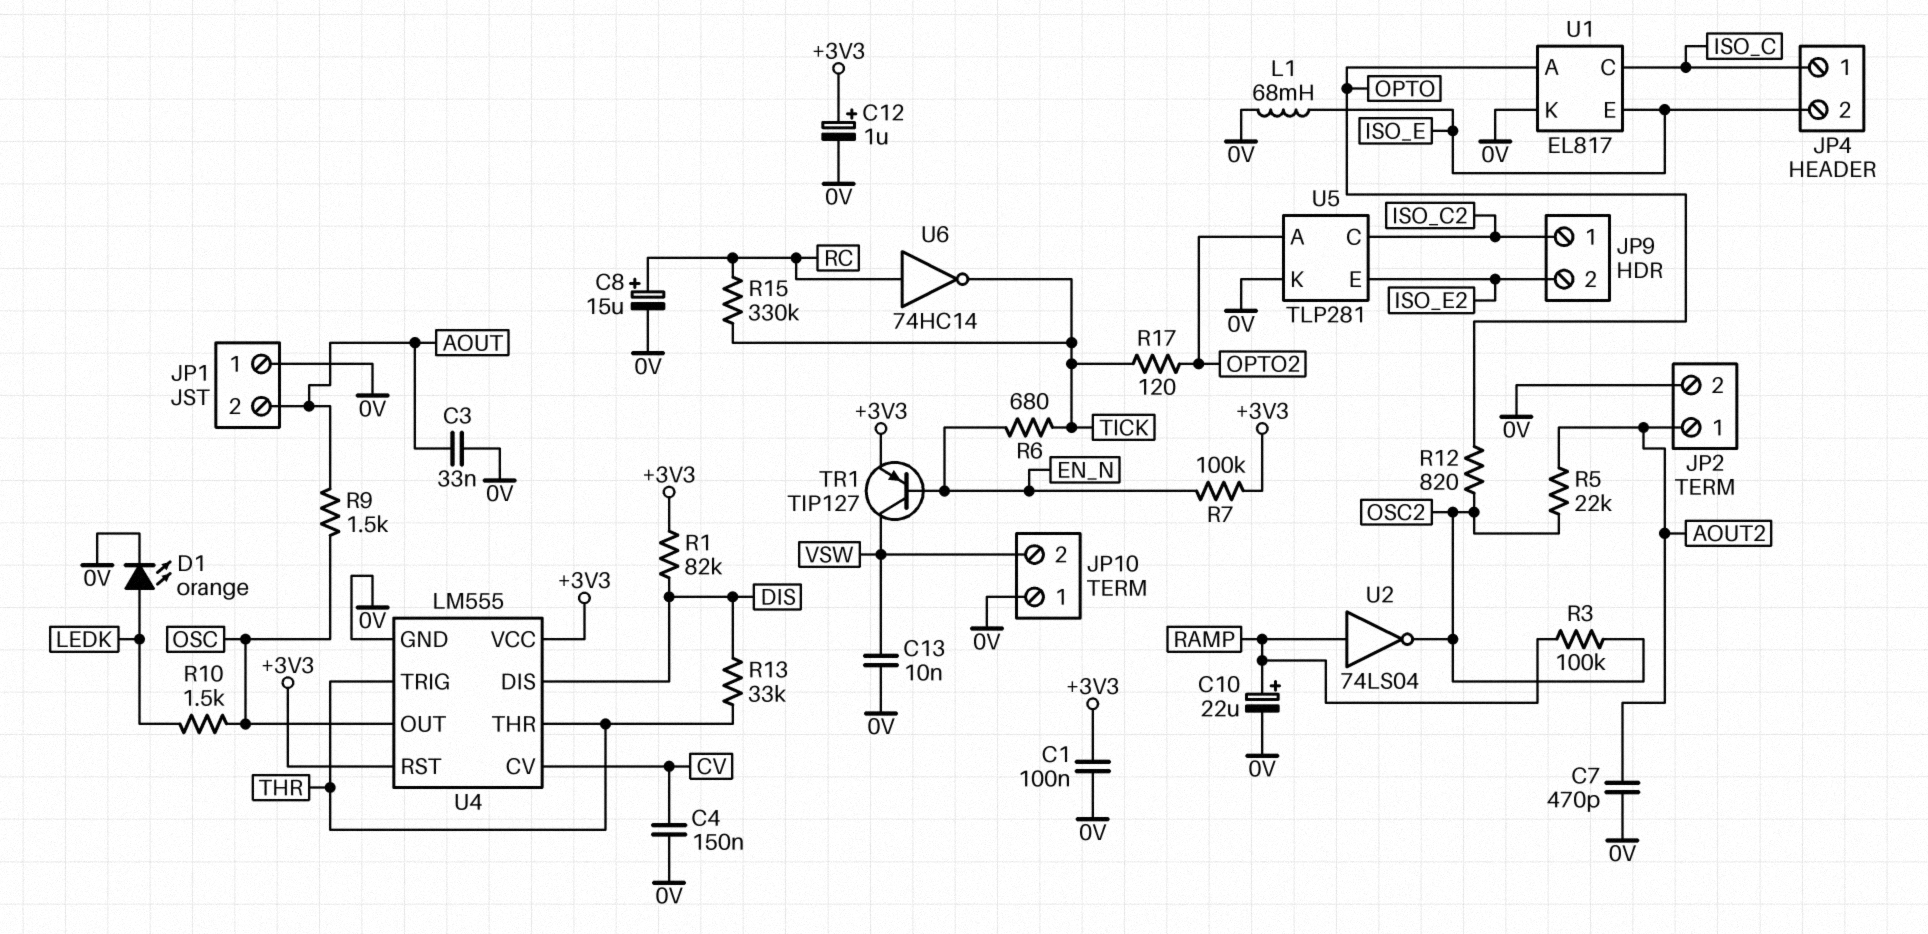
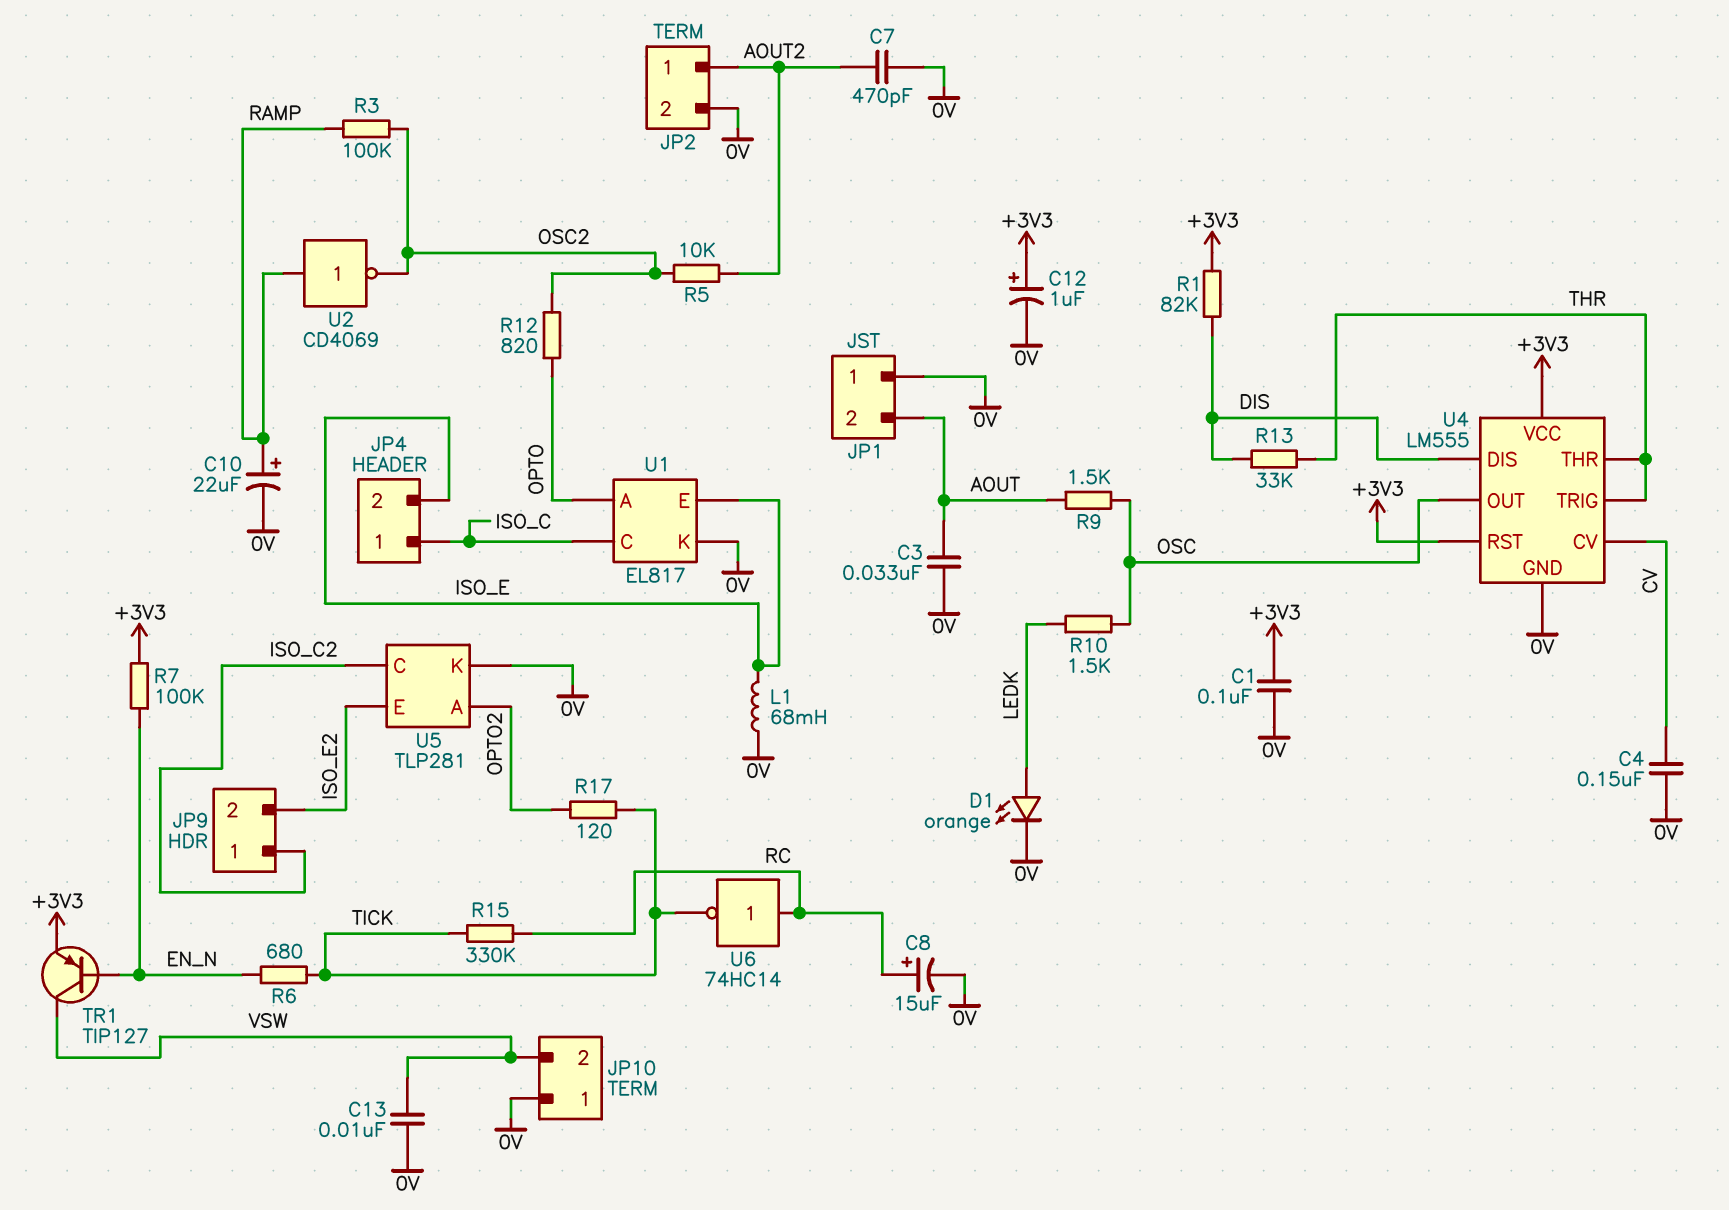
R5: 22k (AOUT2, OSC2) -> 10k (AOUT2, OSC2)
U2: NOT 74LS04 (in RAMP, out OSC2) -> NOT CD4069 (in RAMP, out OSC2)

